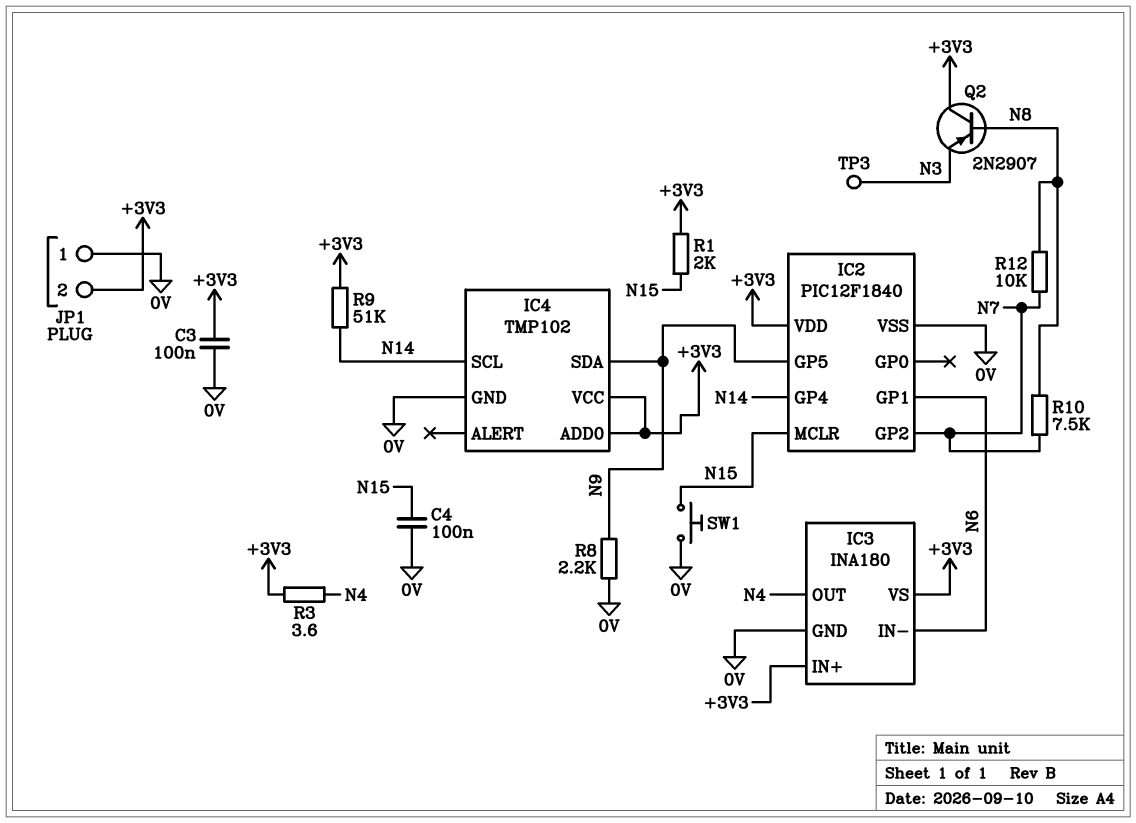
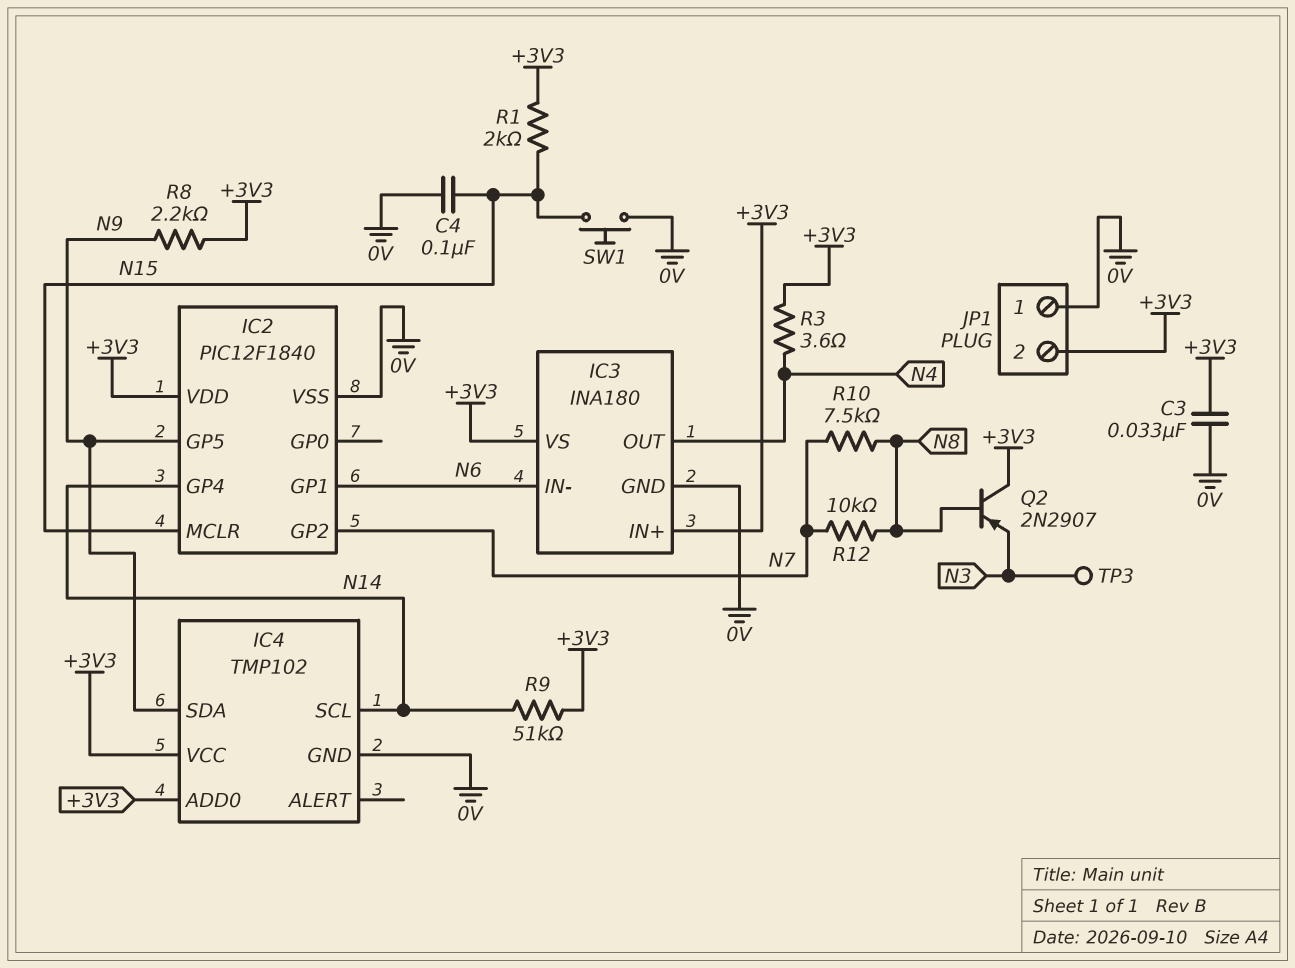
C3: 100nF (+3V3, 0V) -> 33nF (+3V3, 0V)
R8: 2.2k (0V, N9) -> 2.2k (+3V3, N9)

